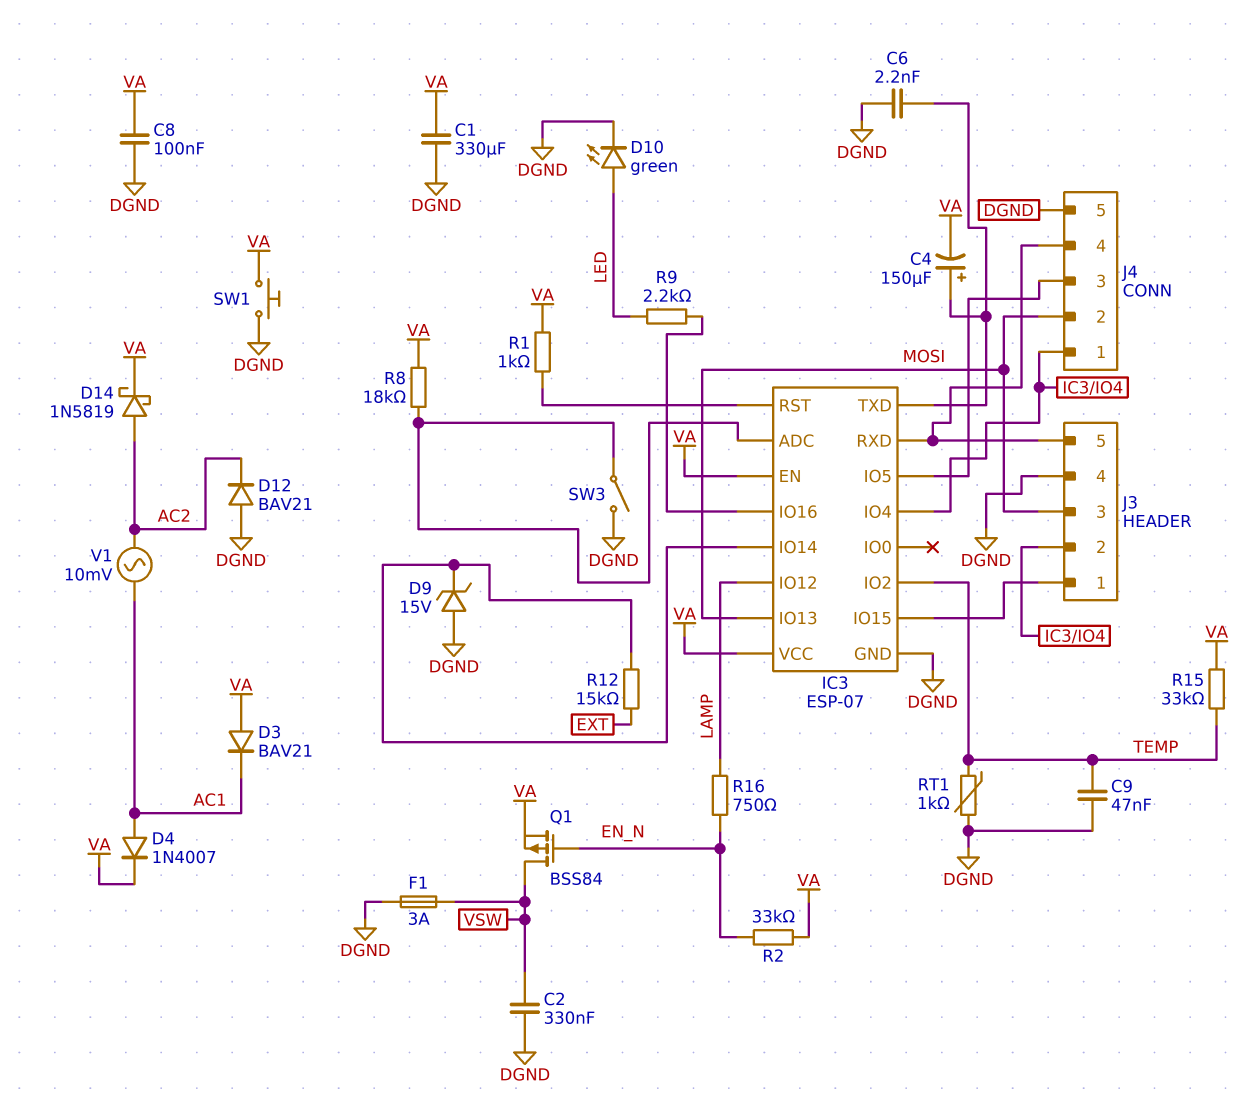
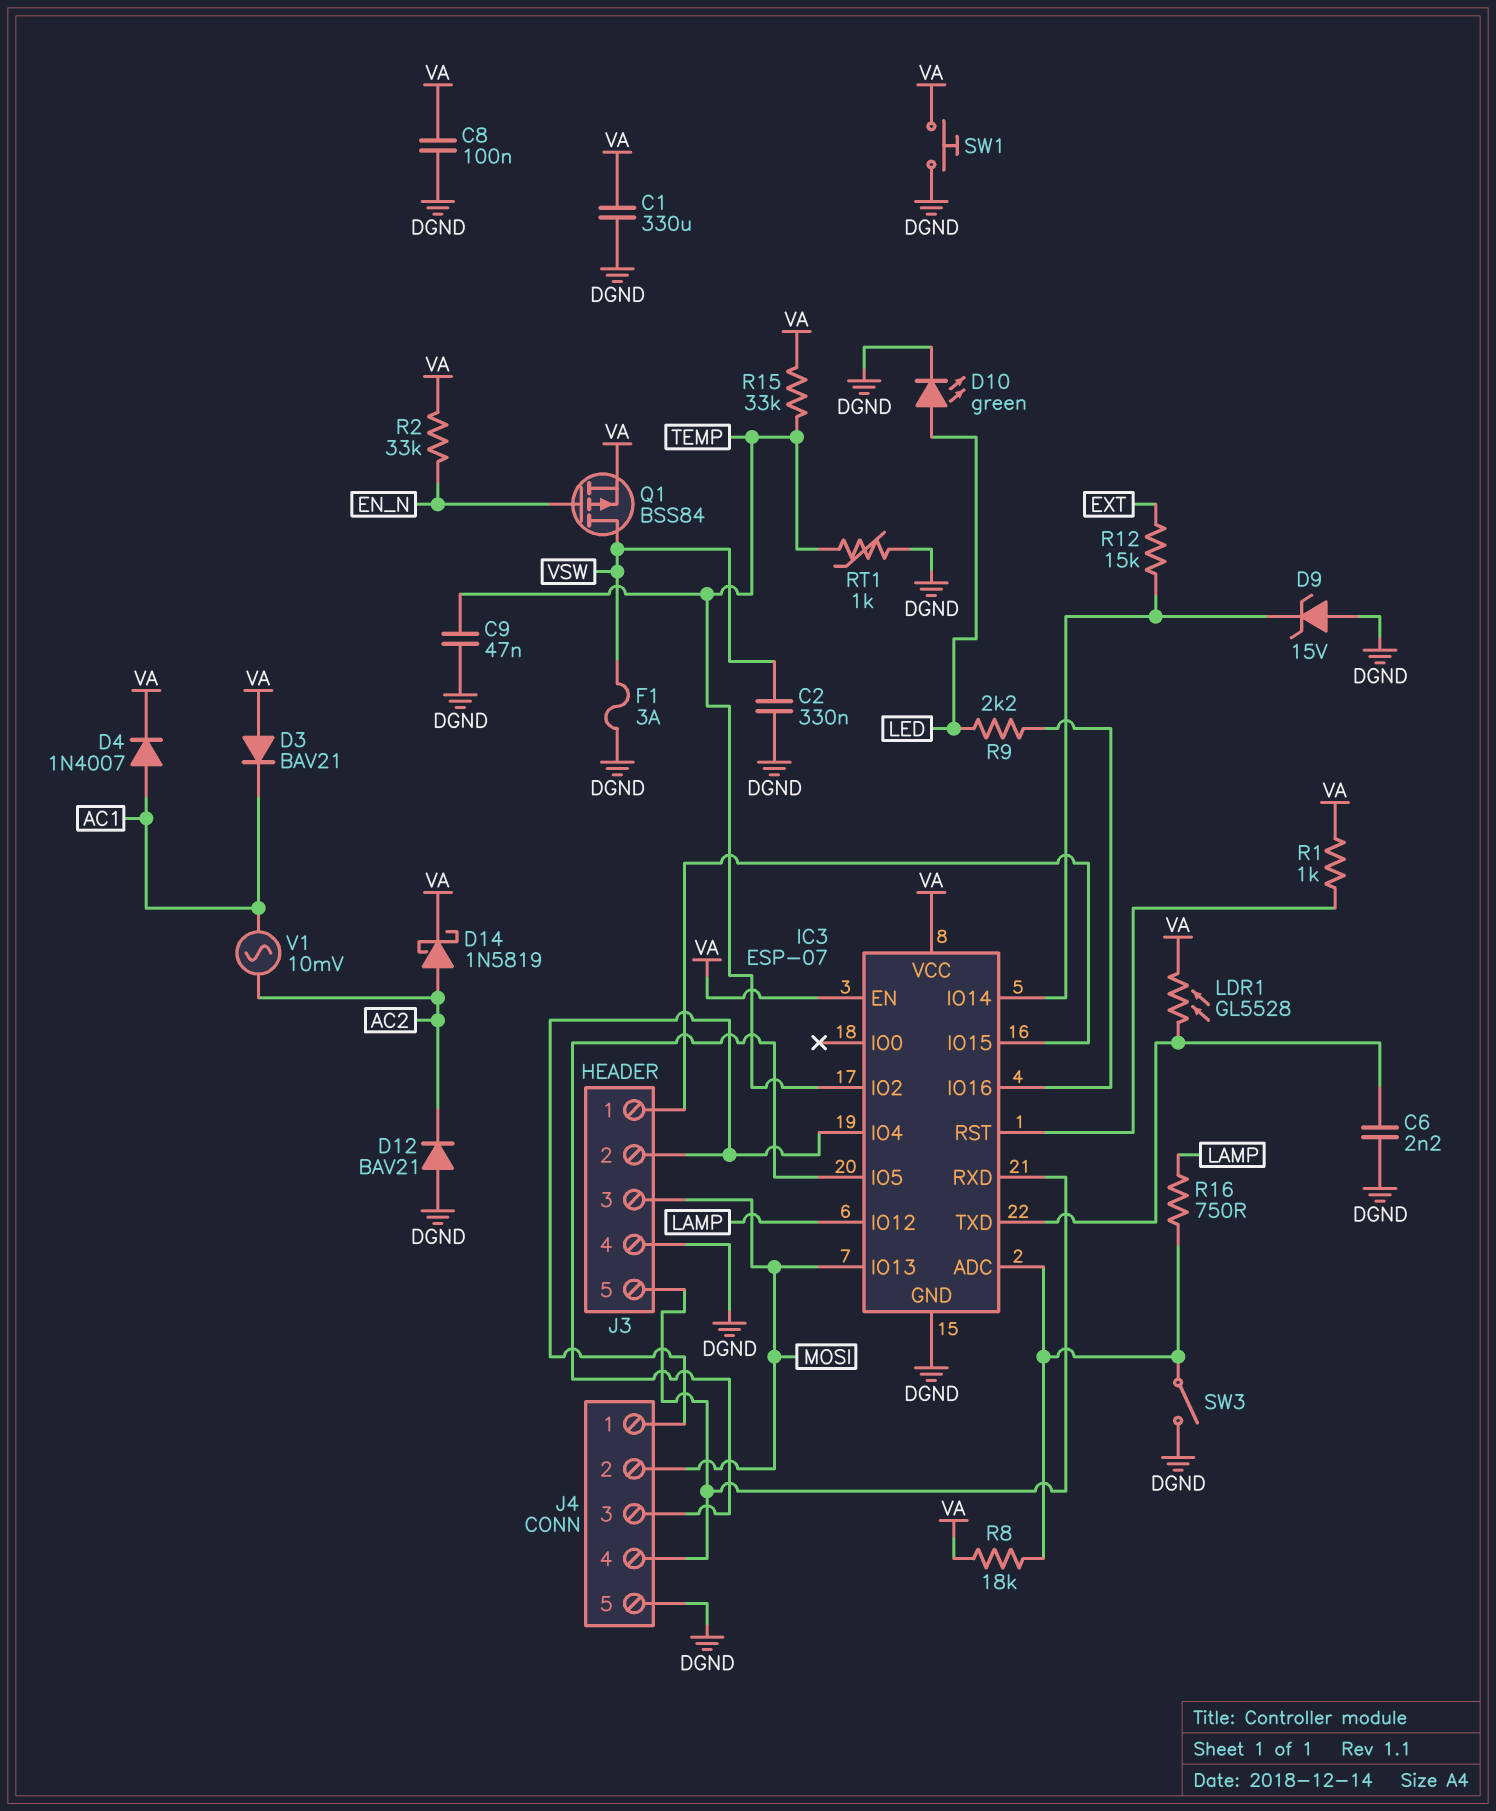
C4: 150uF (plus IC3/TXD, minus VA) -> none
LDR1: none -> GL5528 (IC3/TXD, VA)
R16: 750 (EN_N, LAMP) -> 750 (IC3/ADC, LAMP)

